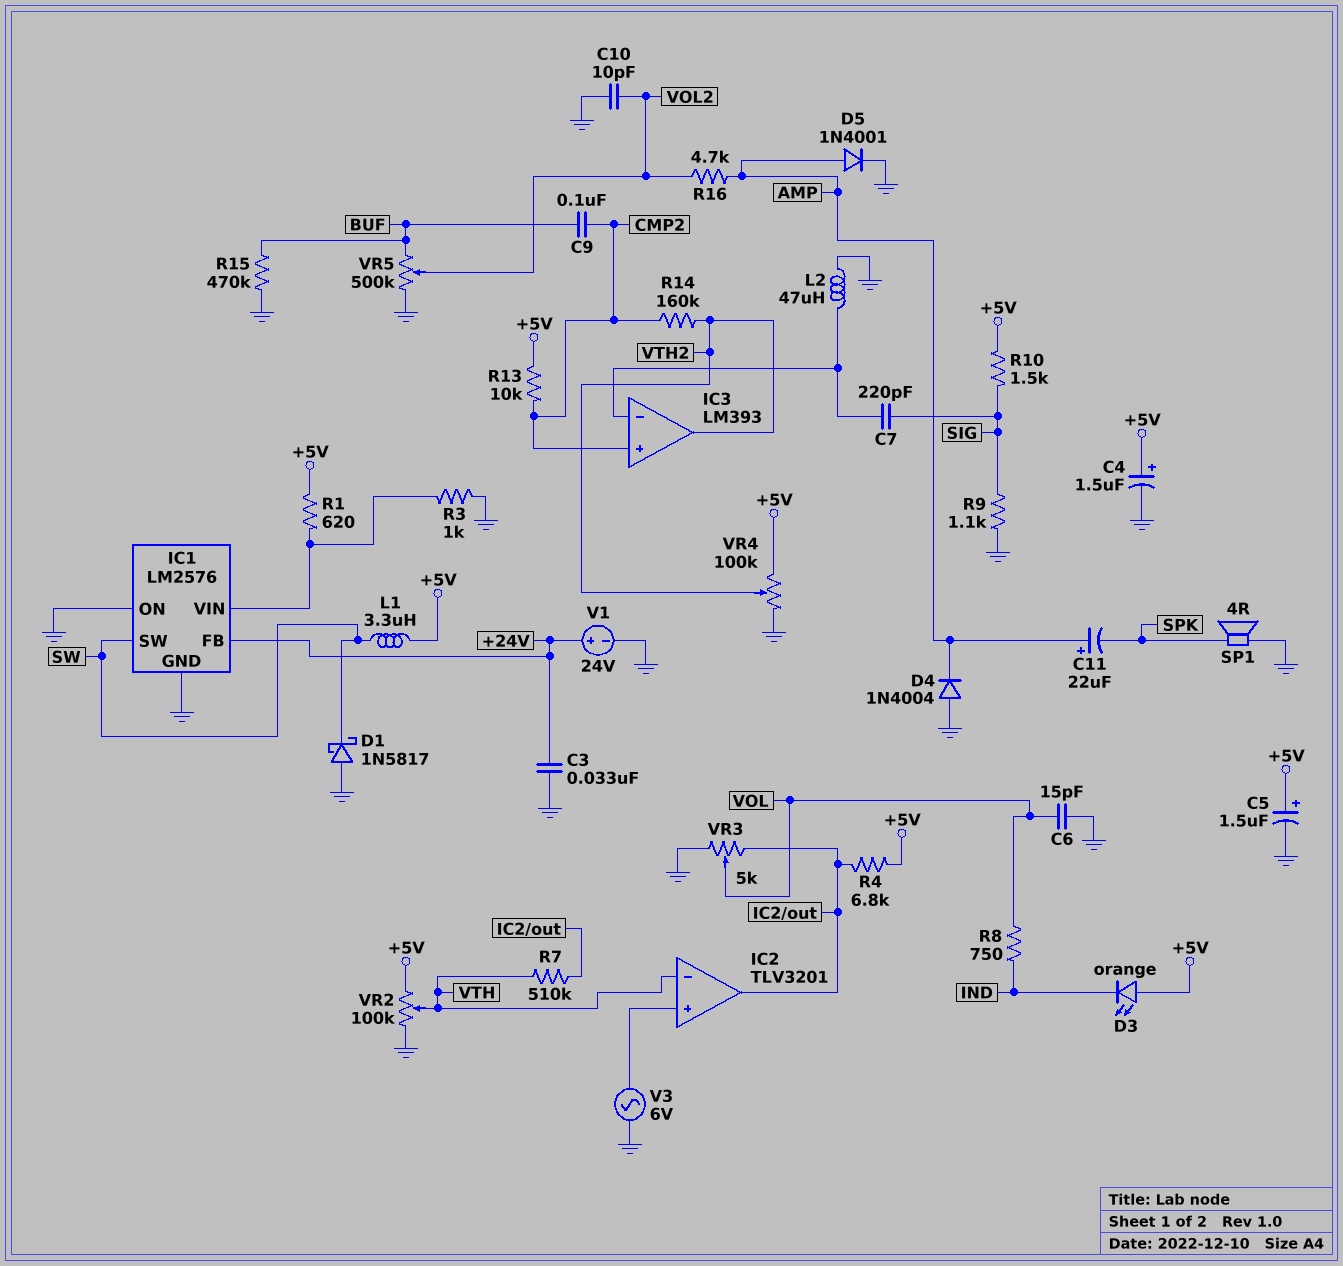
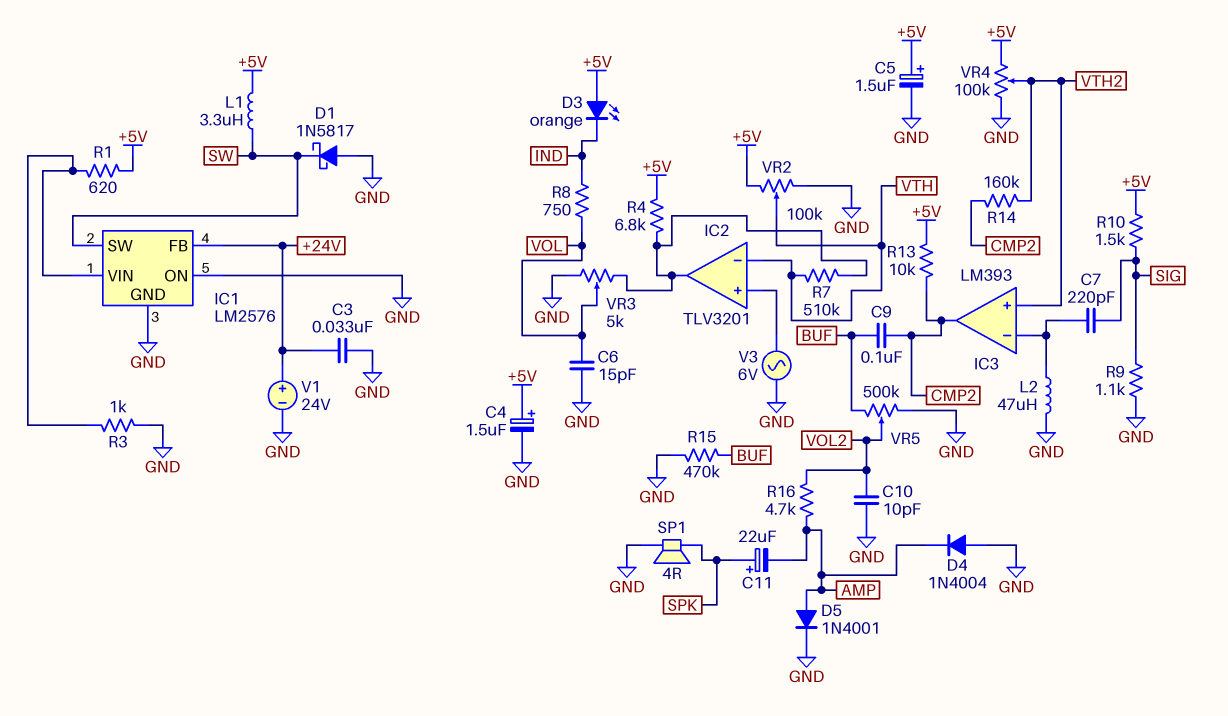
C11: 22uF (plus AMP, minus SPK) -> 22uF (plus SPK, minus AMP)
IC3 pin in+: CMP2 -> VTH2
IC3 pin out: VTH2 -> CMP2

